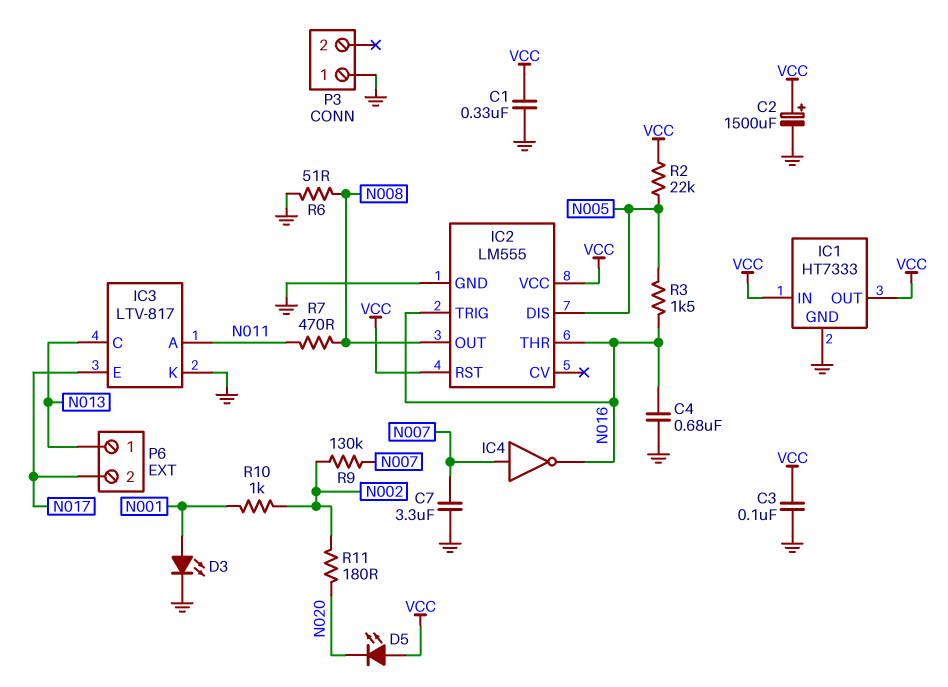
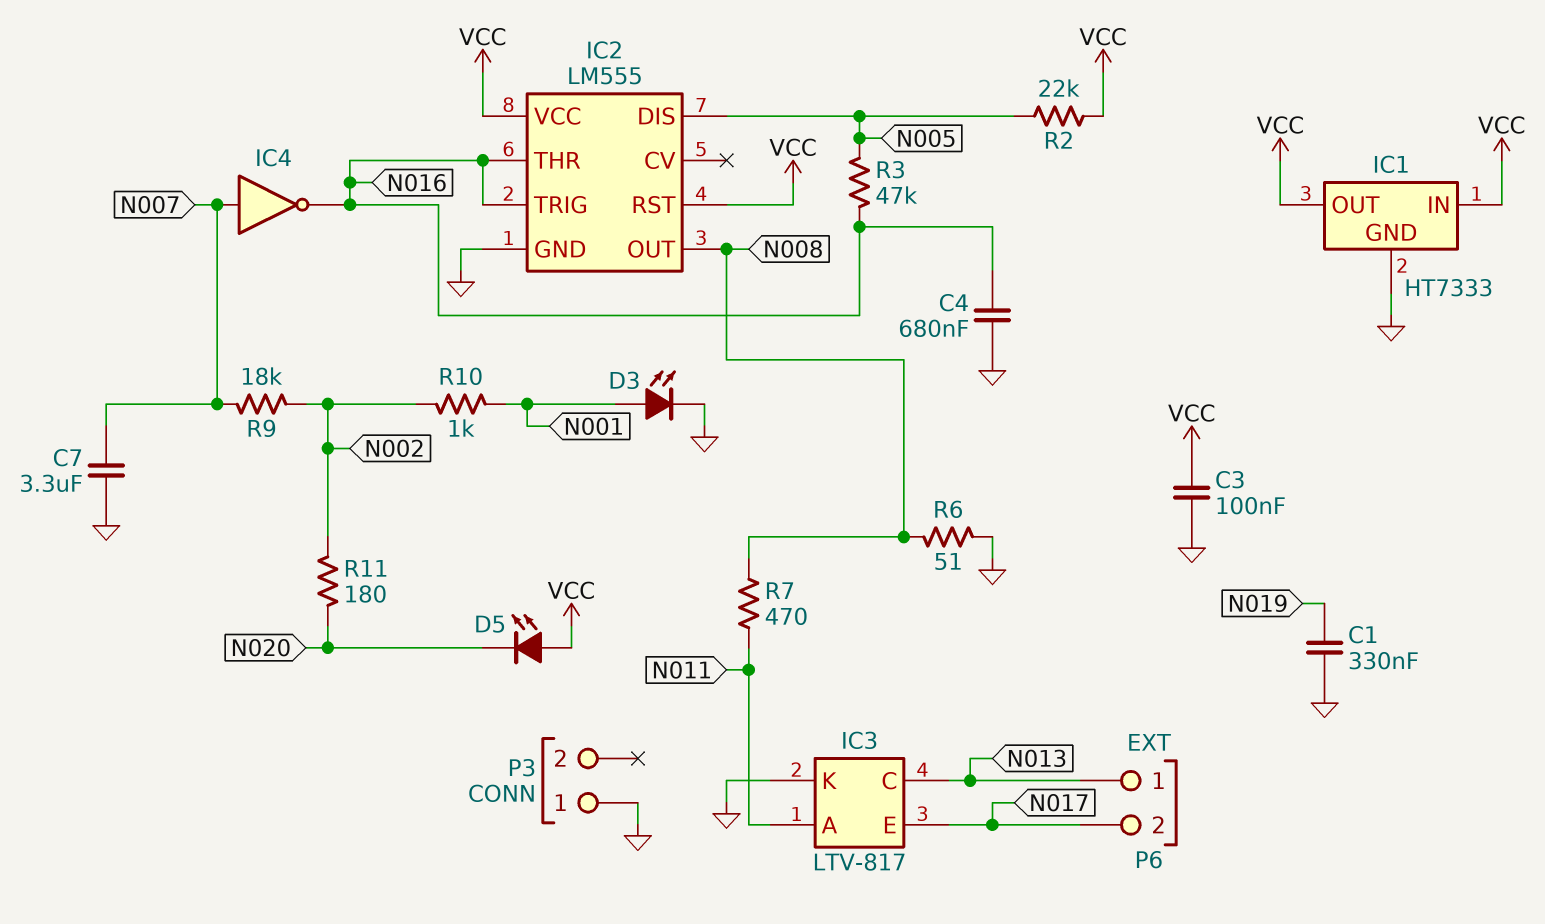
C1: 330nF (GND, VCC) -> 330nF (GND, N019)
C2: 1500uF (plus VCC, minus GND) -> none
R3: 1.5k (N005, N016) -> 47k (N005, N016)
R9: 130k (N002, N007) -> 18k (N002, N007)

